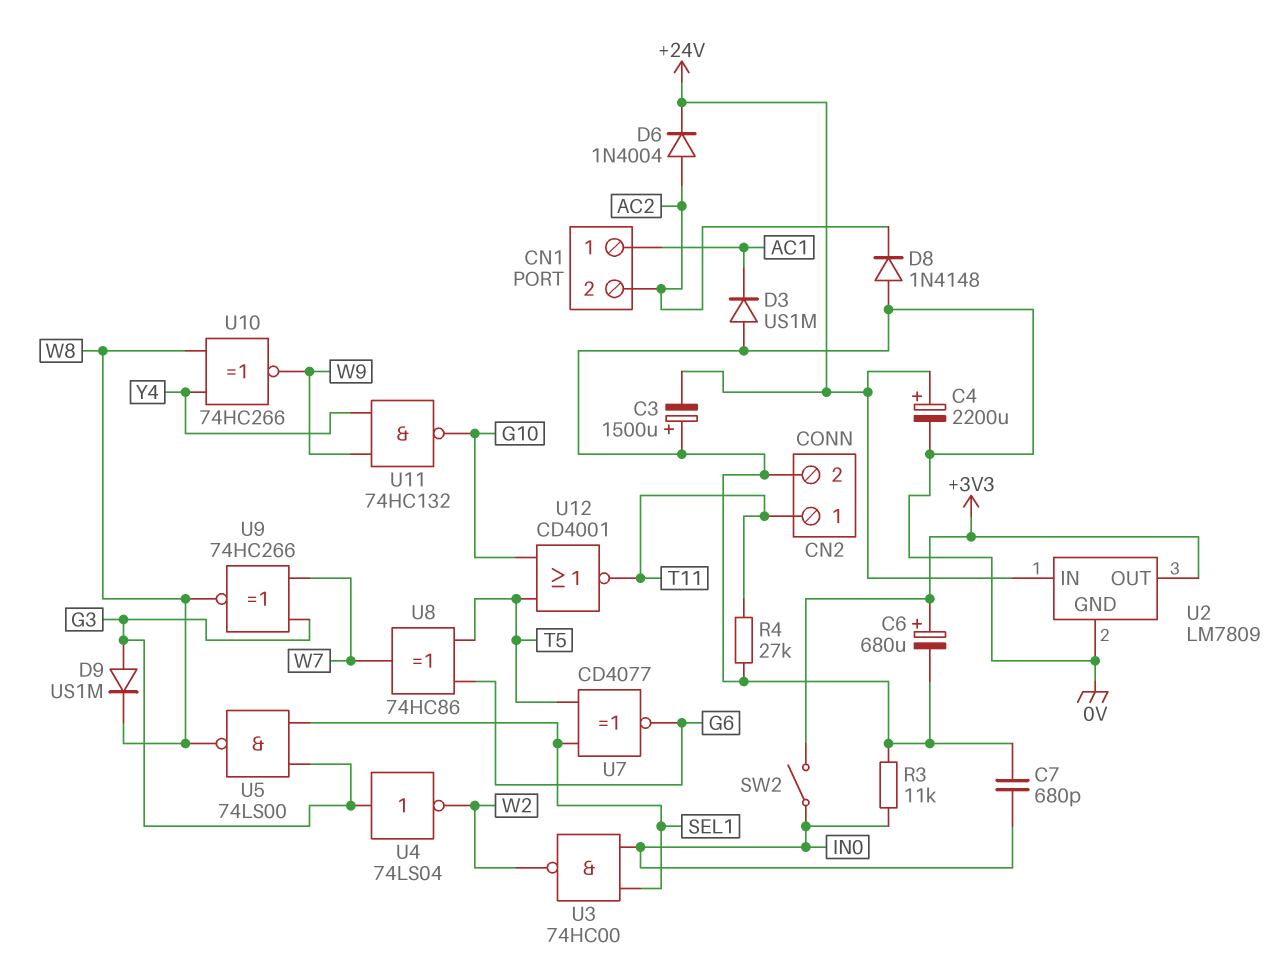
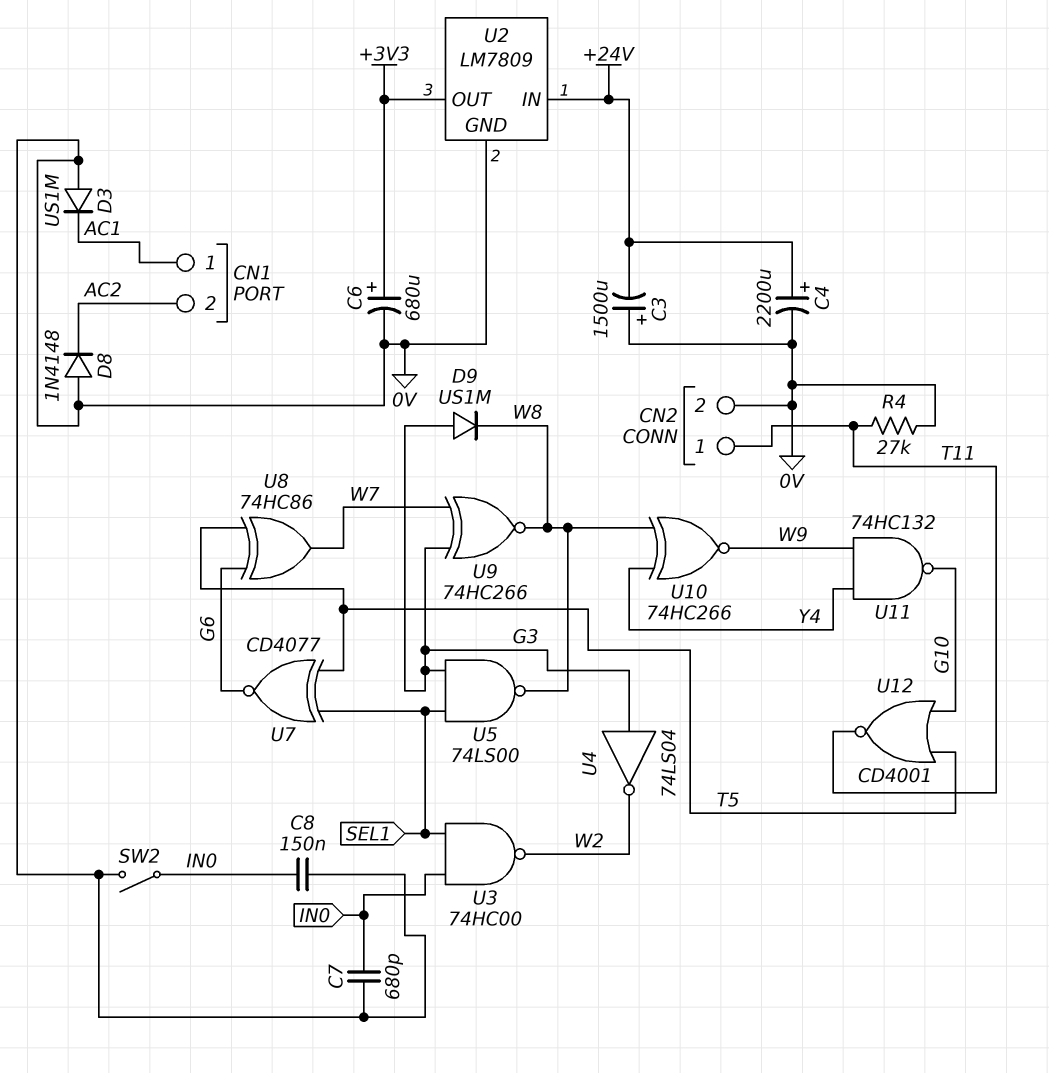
C8: none -> 150nF (0V, IN0)
D6: diode 1N4004 (A AC2, K +24V) -> none
R3: 11k (0V, IN0) -> none
SW2: switch (+3V3, IN0) -> switch (0V, IN0)

